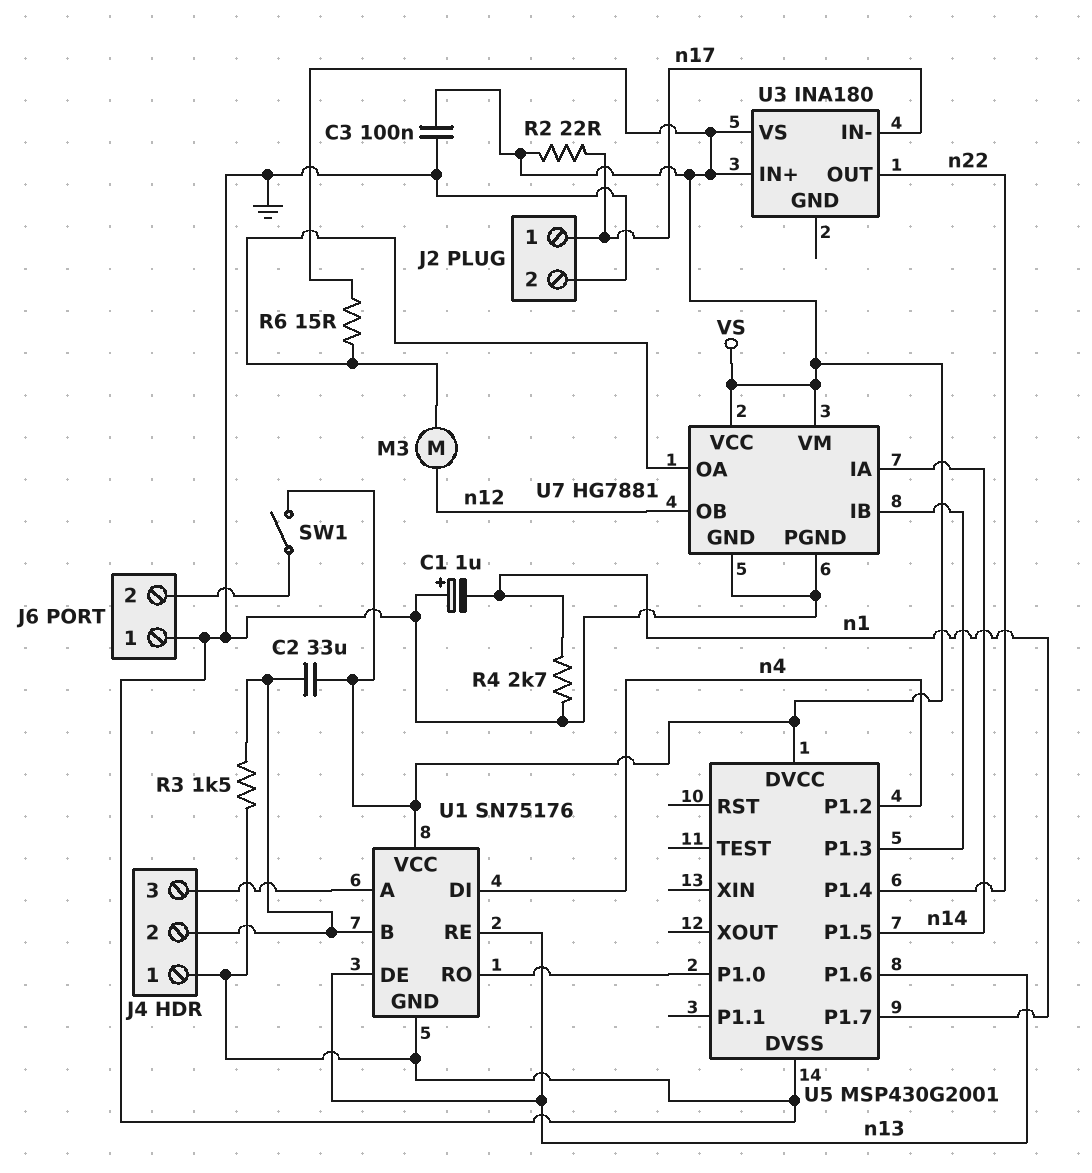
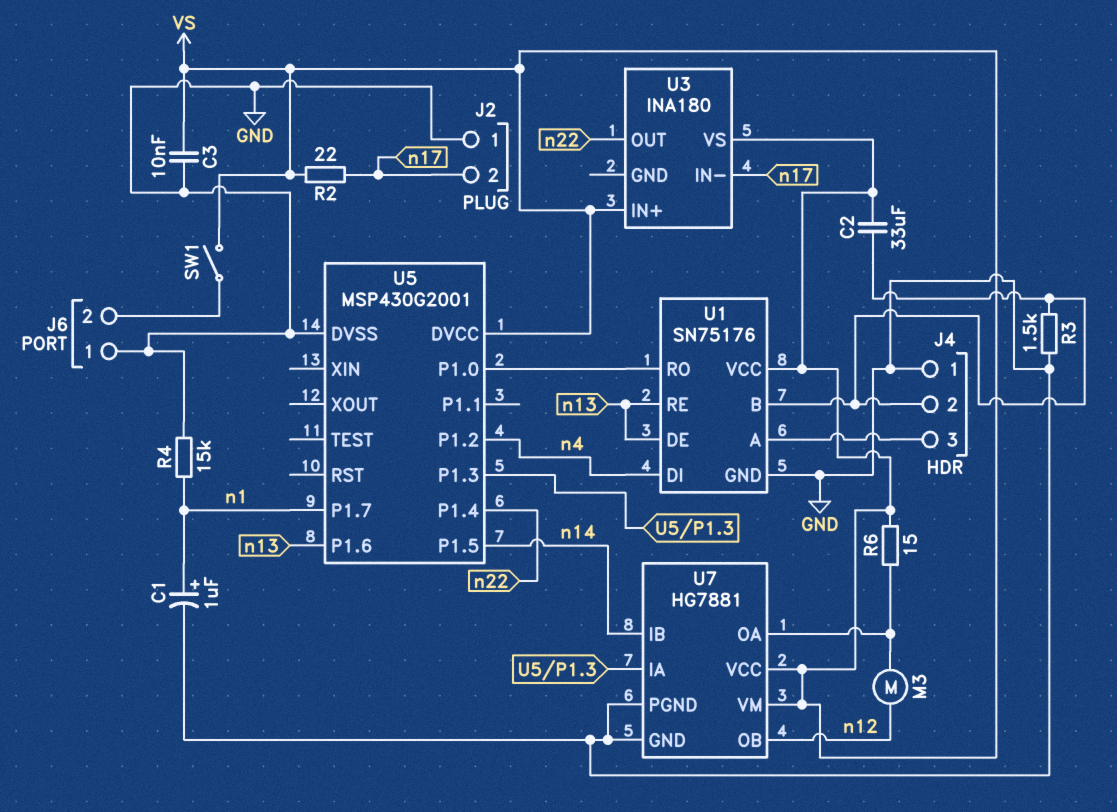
C1: 1uF (plus GND, minus n1) -> 1uF (plus n1, minus GND)
C3: 100nF (GND, VS) -> 10nF (GND, VS)
J2 pin 1: n17 -> GND
J2 pin 2: GND -> n17
R4: 2.7k (GND, n1) -> 15k (GND, n1)
U7 pin IA: n14 -> U5/P1.3
U7 pin IB: U5/P1.3 -> n14

